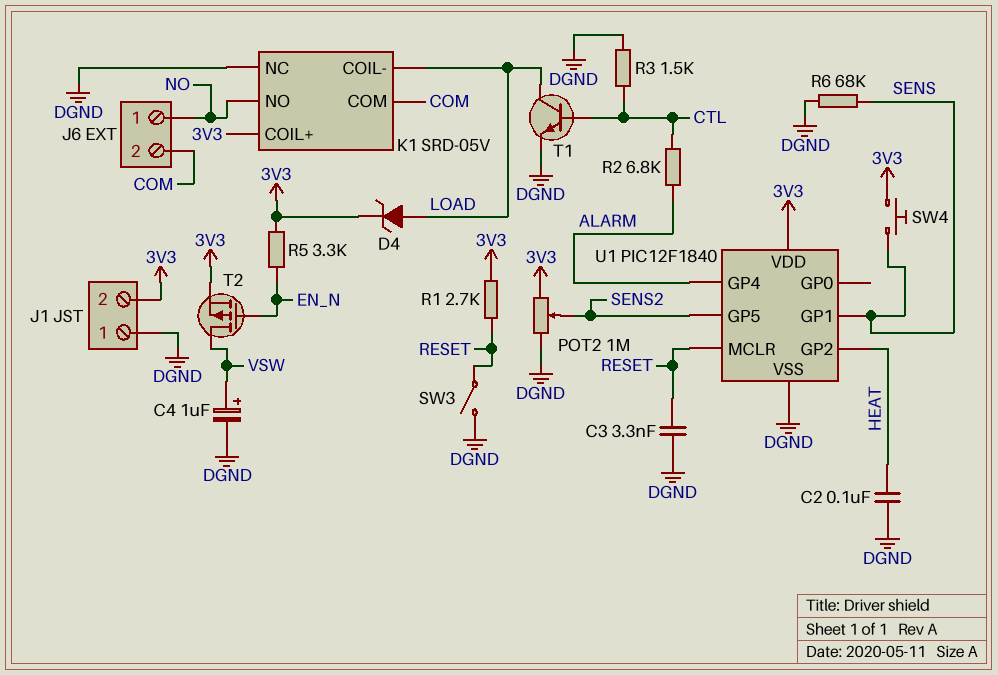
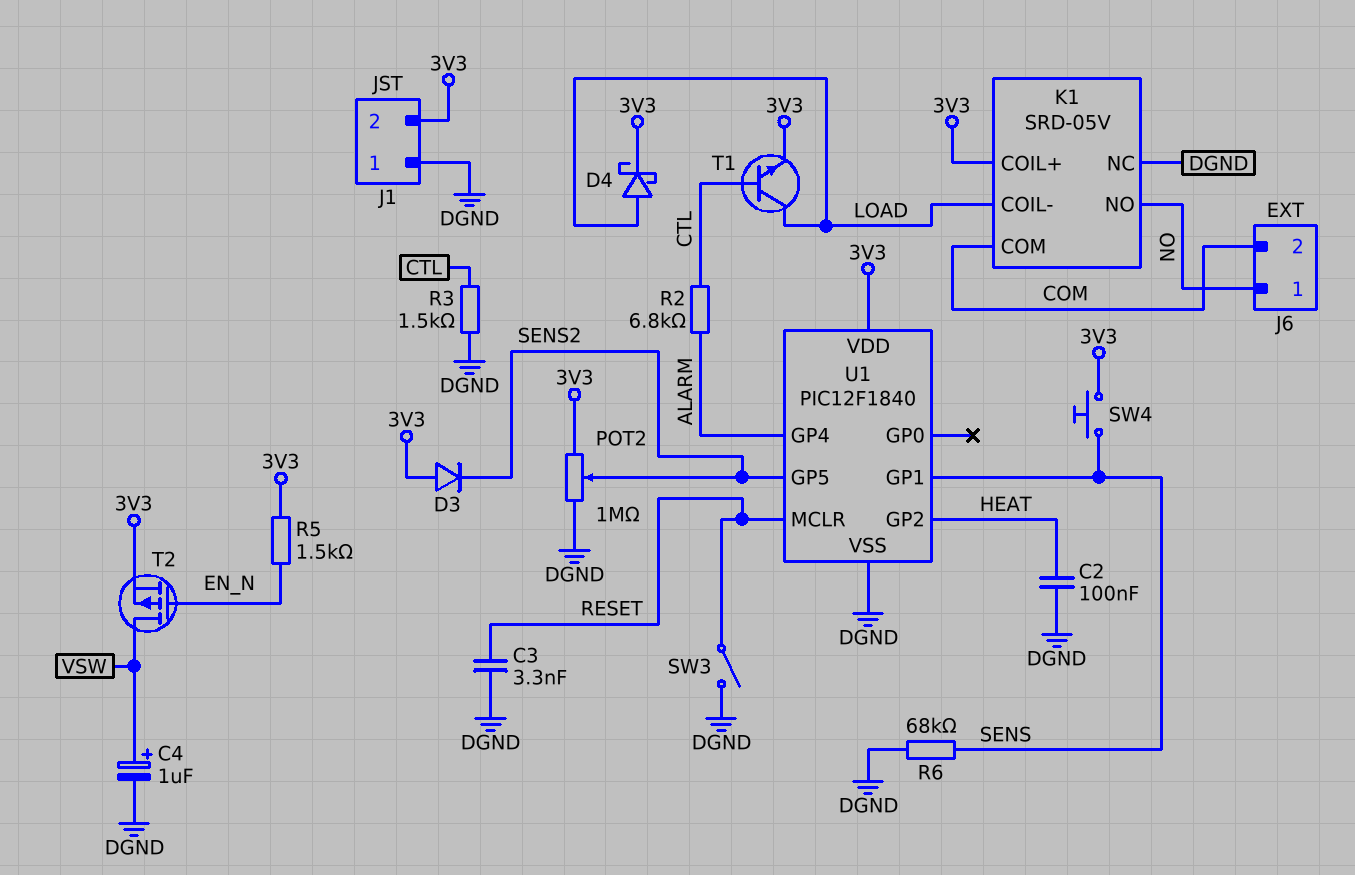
D3: none -> diode (A 3V3, K SENS2)
D4: zener (A LOAD, K 3V3) -> schottky (A LOAD, K 3V3)
R1: 2.7k (3V3, RESET) -> none
R5: 3.3k (3V3, EN_N) -> 1.5k (3V3, EN_N)
T1: NPN (B CTL, C LOAD, E DGND) -> NPN (B CTL, C LOAD, E 3V3)

